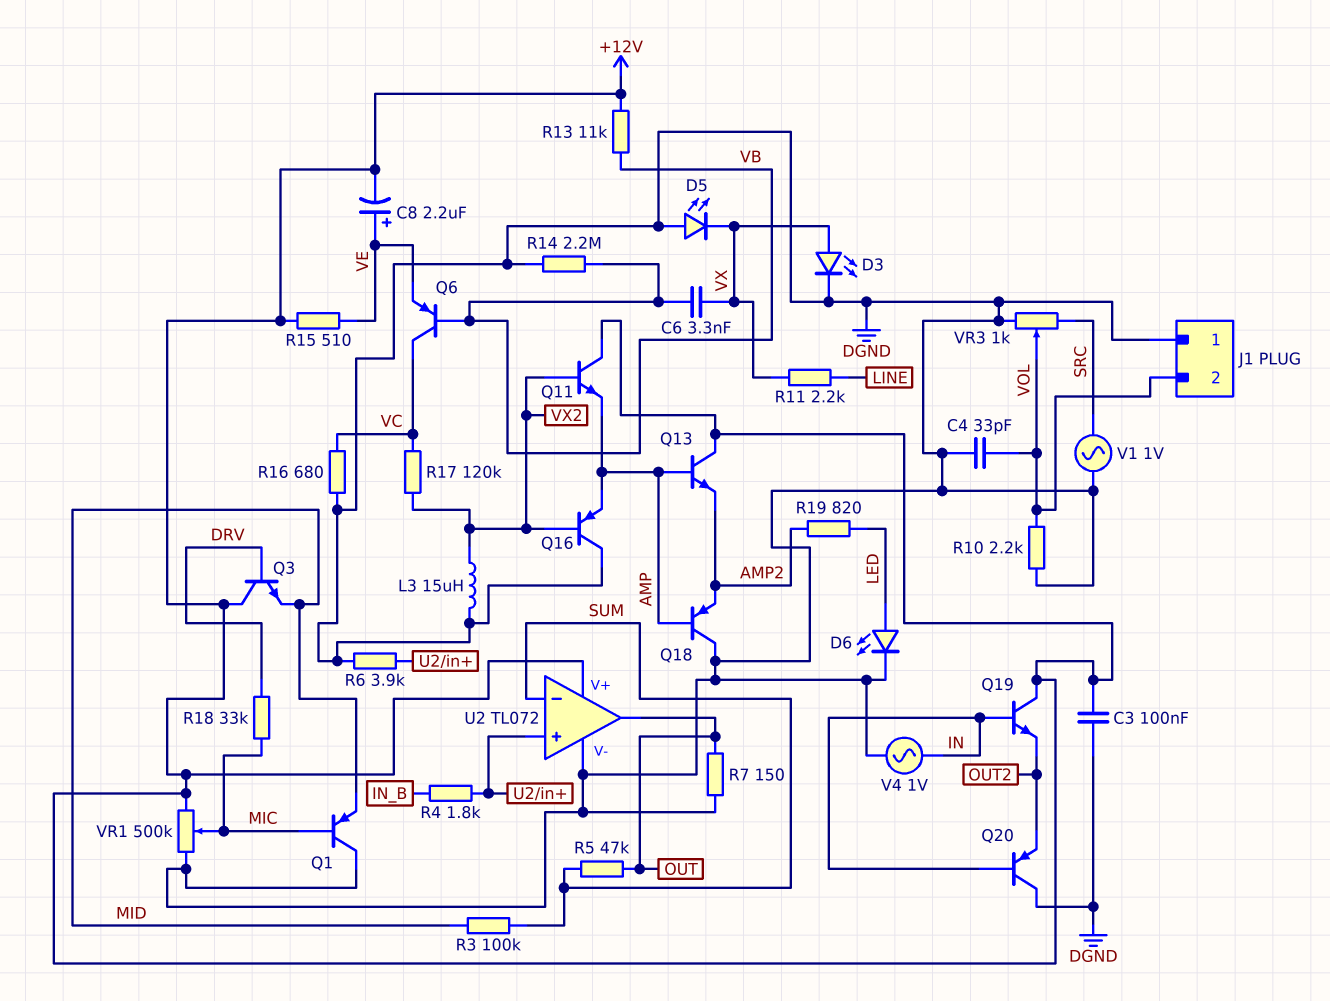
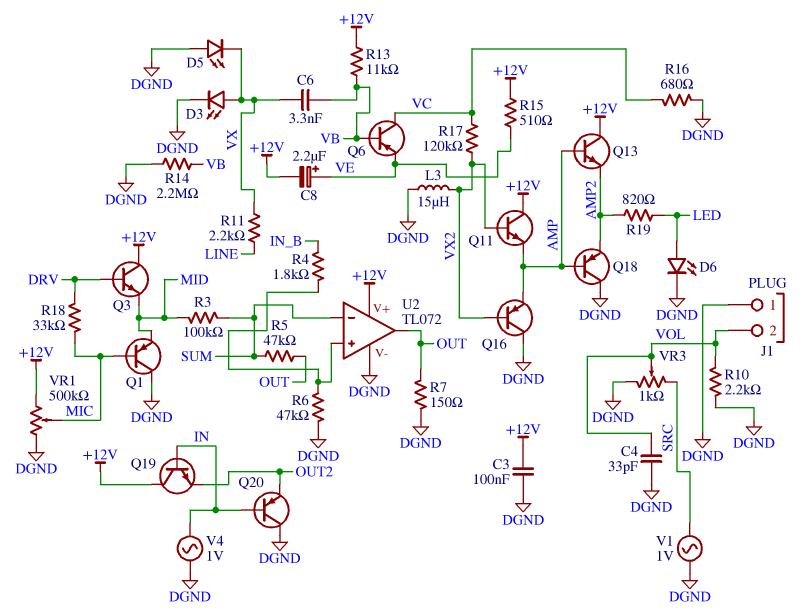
R6: 3.9k (DGND, U2/in+) -> 47k (DGND, U2/in+)

